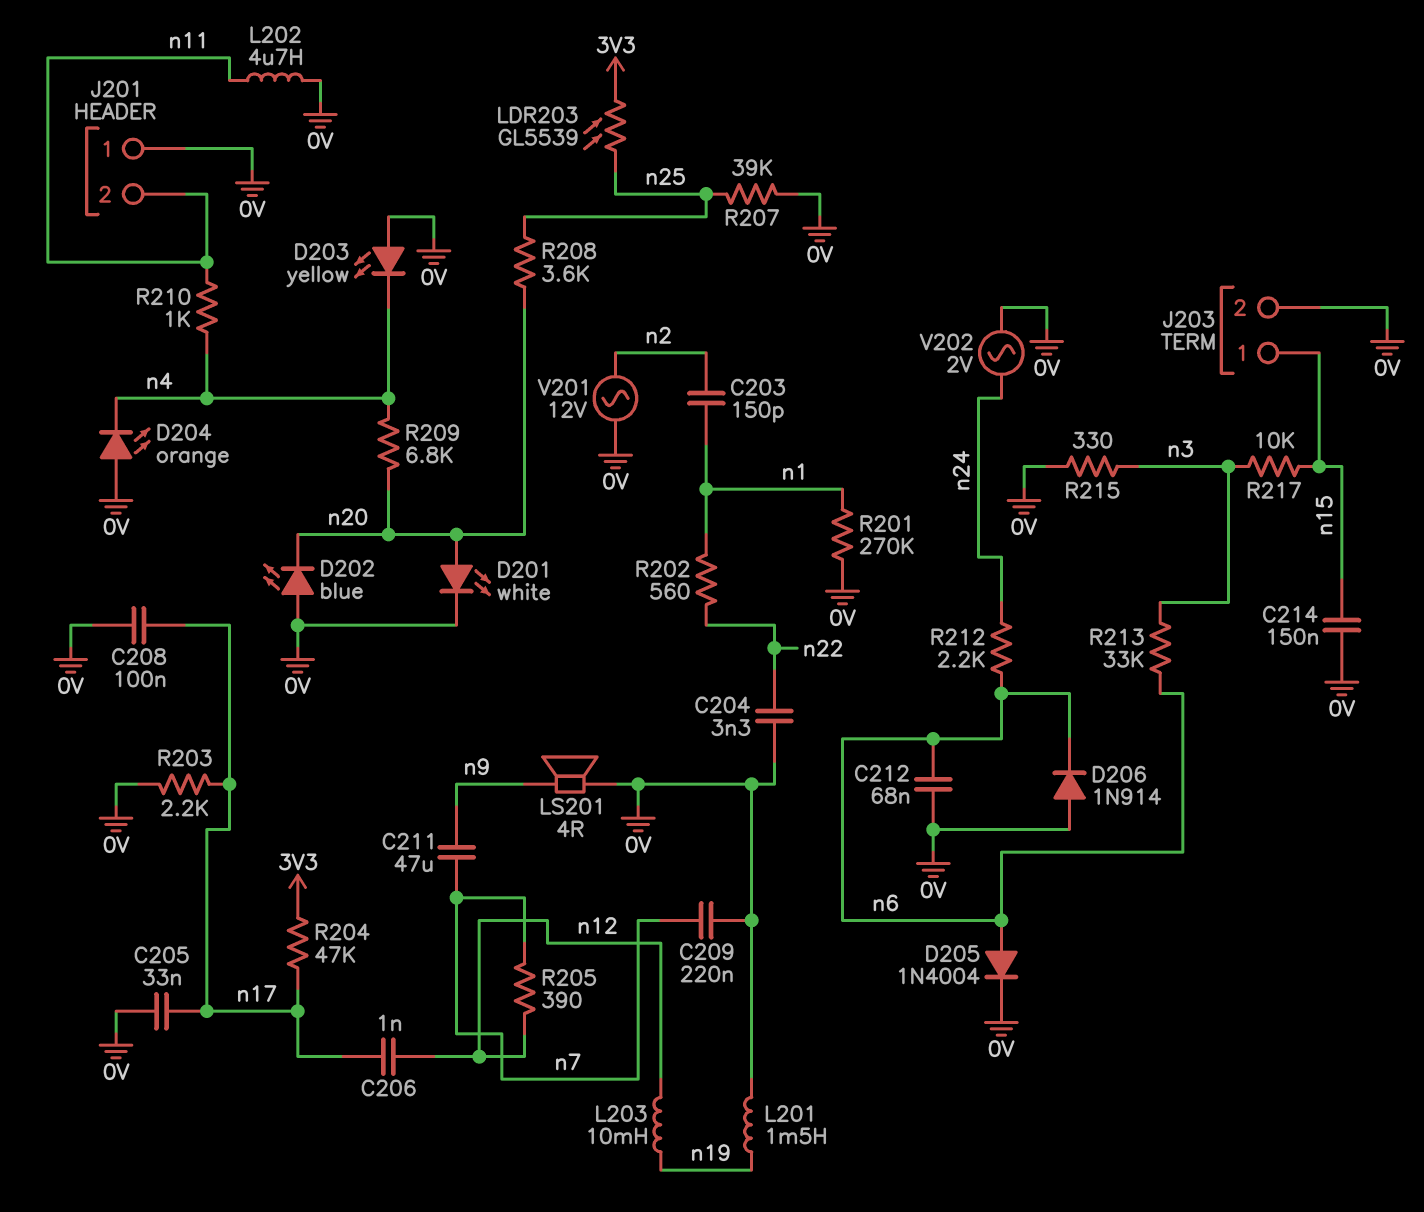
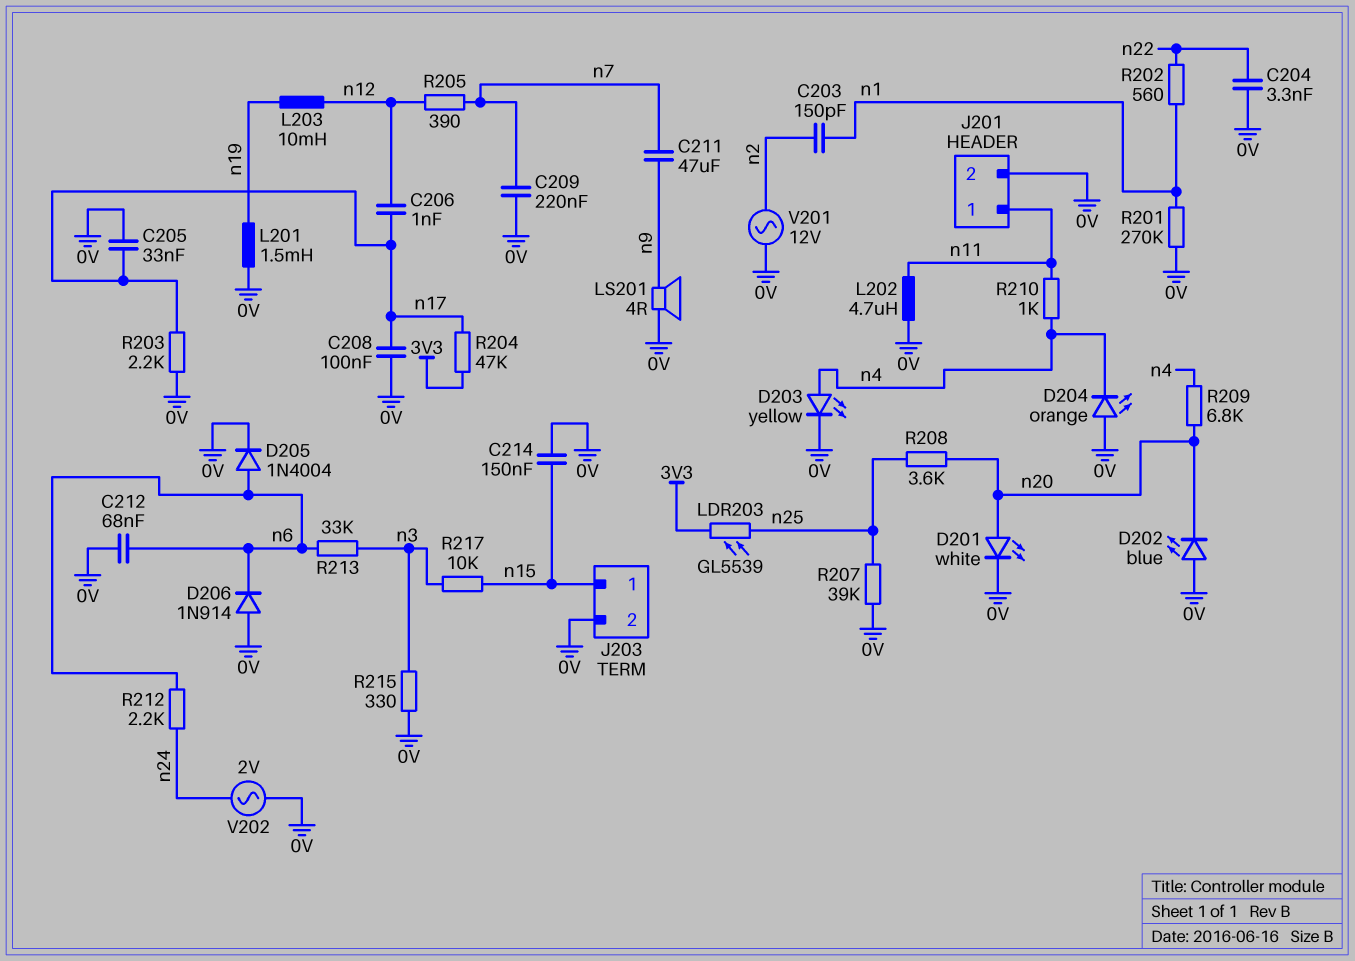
D203: LED yellow (A 0V, K n4) -> LED yellow (A n4, K 0V)
J201 pin 1: 0V -> n11
J201 pin 2: n11 -> 0V

